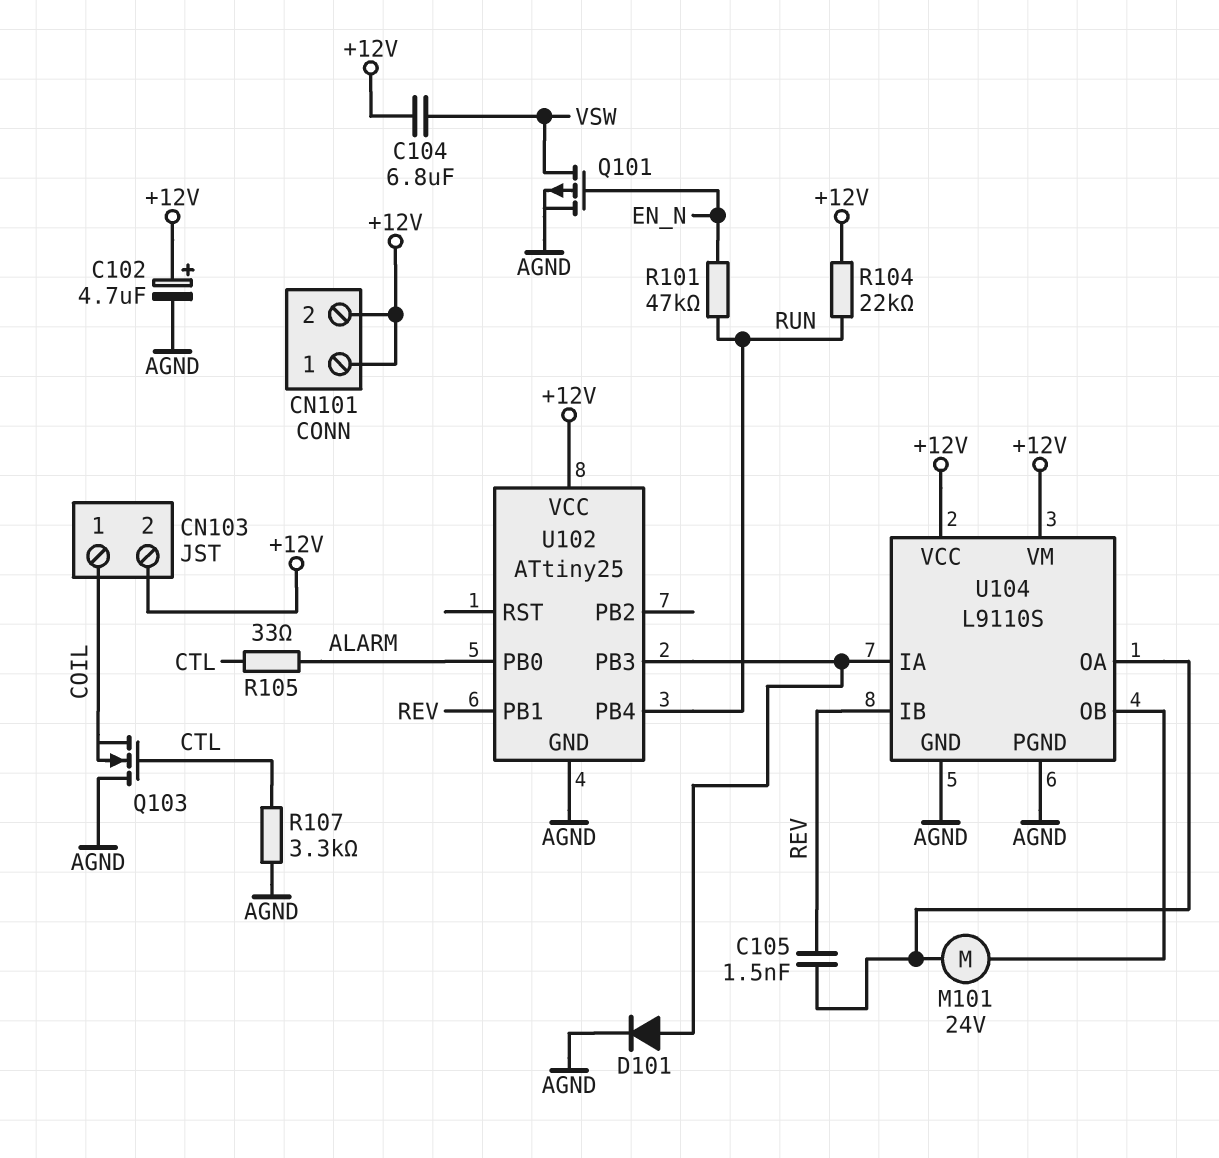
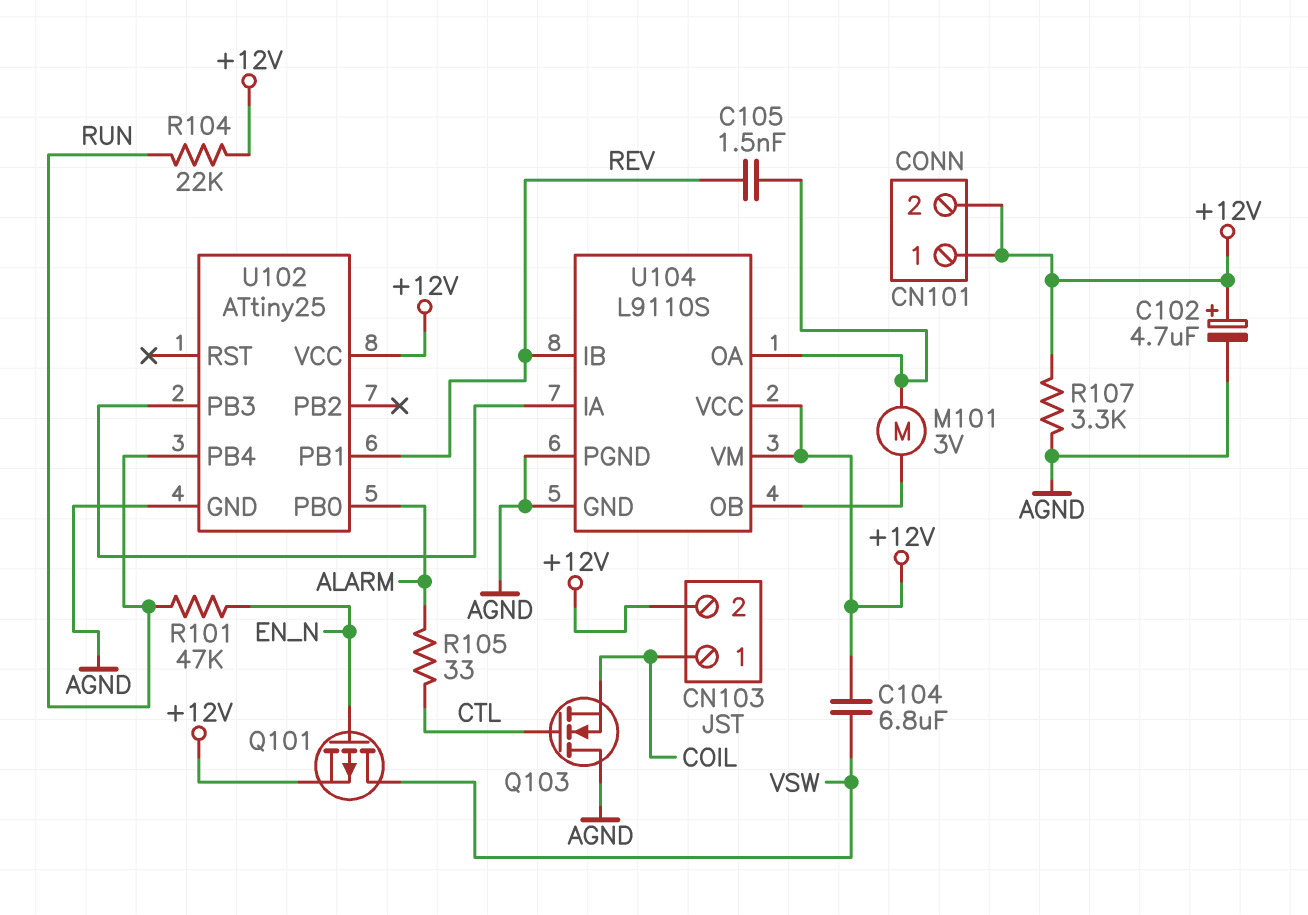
D101: diode (A U102/PB3, K AGND) -> none
M101: motor 24V (U104/OA, U104/OB) -> motor 3V (U104/OA, U104/OB)
Q101: PMOS (G EN_N, D VSW, S AGND) -> PMOS (G EN_N, D VSW, S +12V)
R107: 3.3k (AGND, CTL) -> 3.3k (+12V, AGND)

